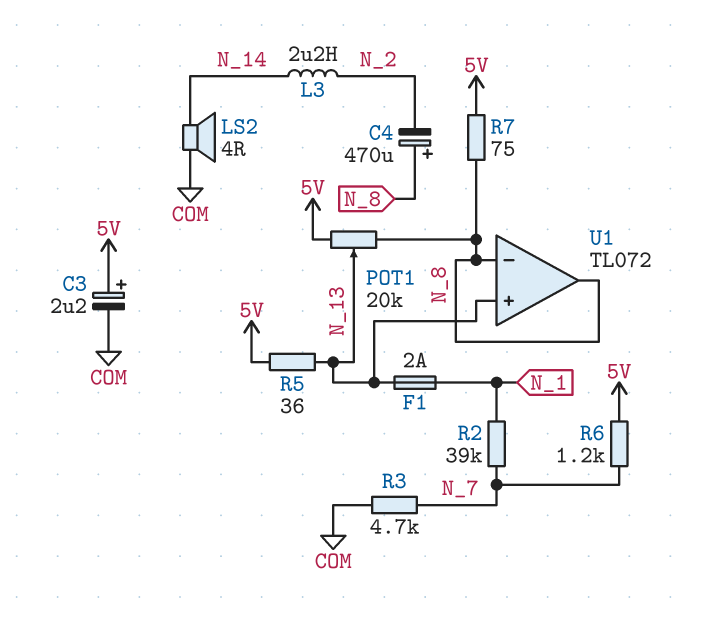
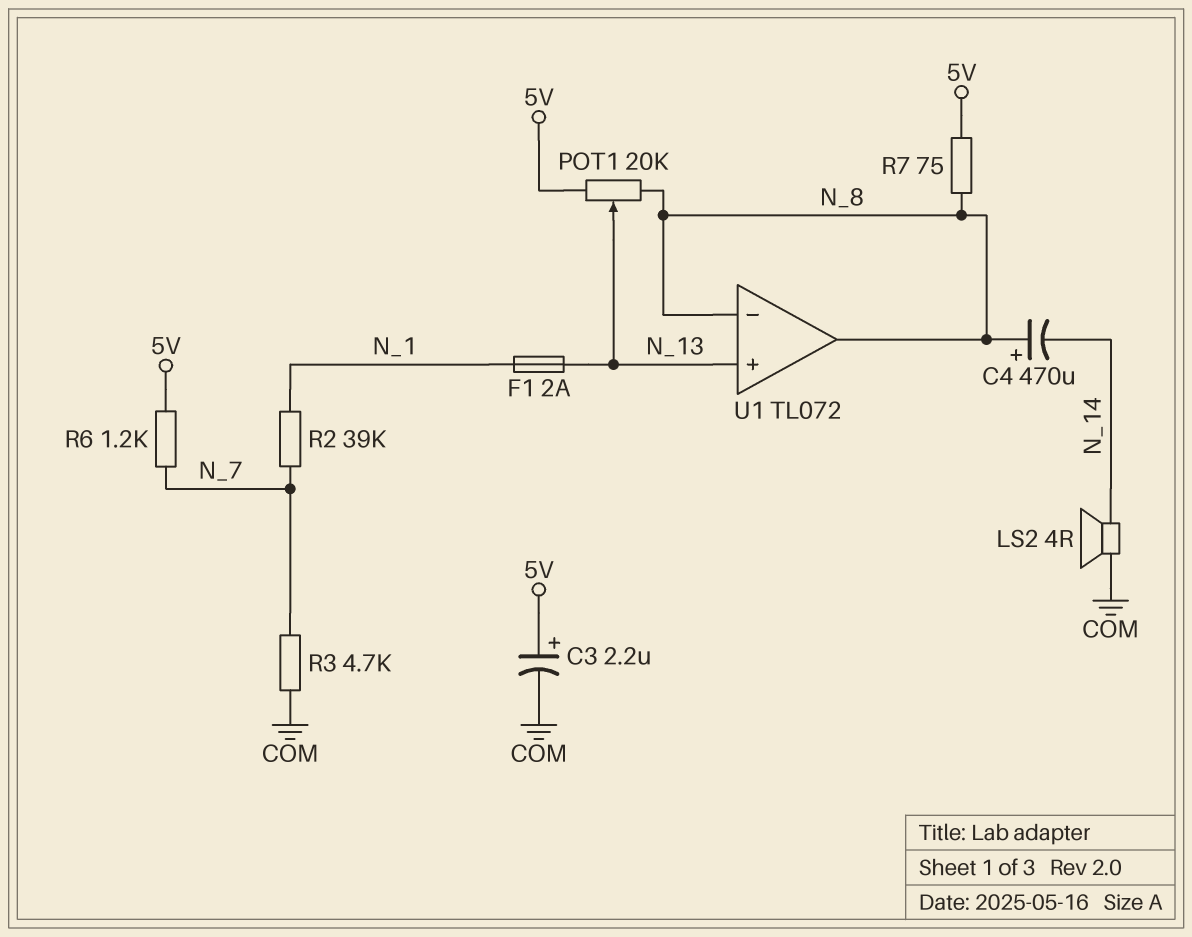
C4: 470uF (plus N_8, minus N_2) -> 470uF (plus N_8, minus N_14)
L3: 2.2uH (N_2, N_14) -> none
R5: 36 (5V, N_13) -> none

